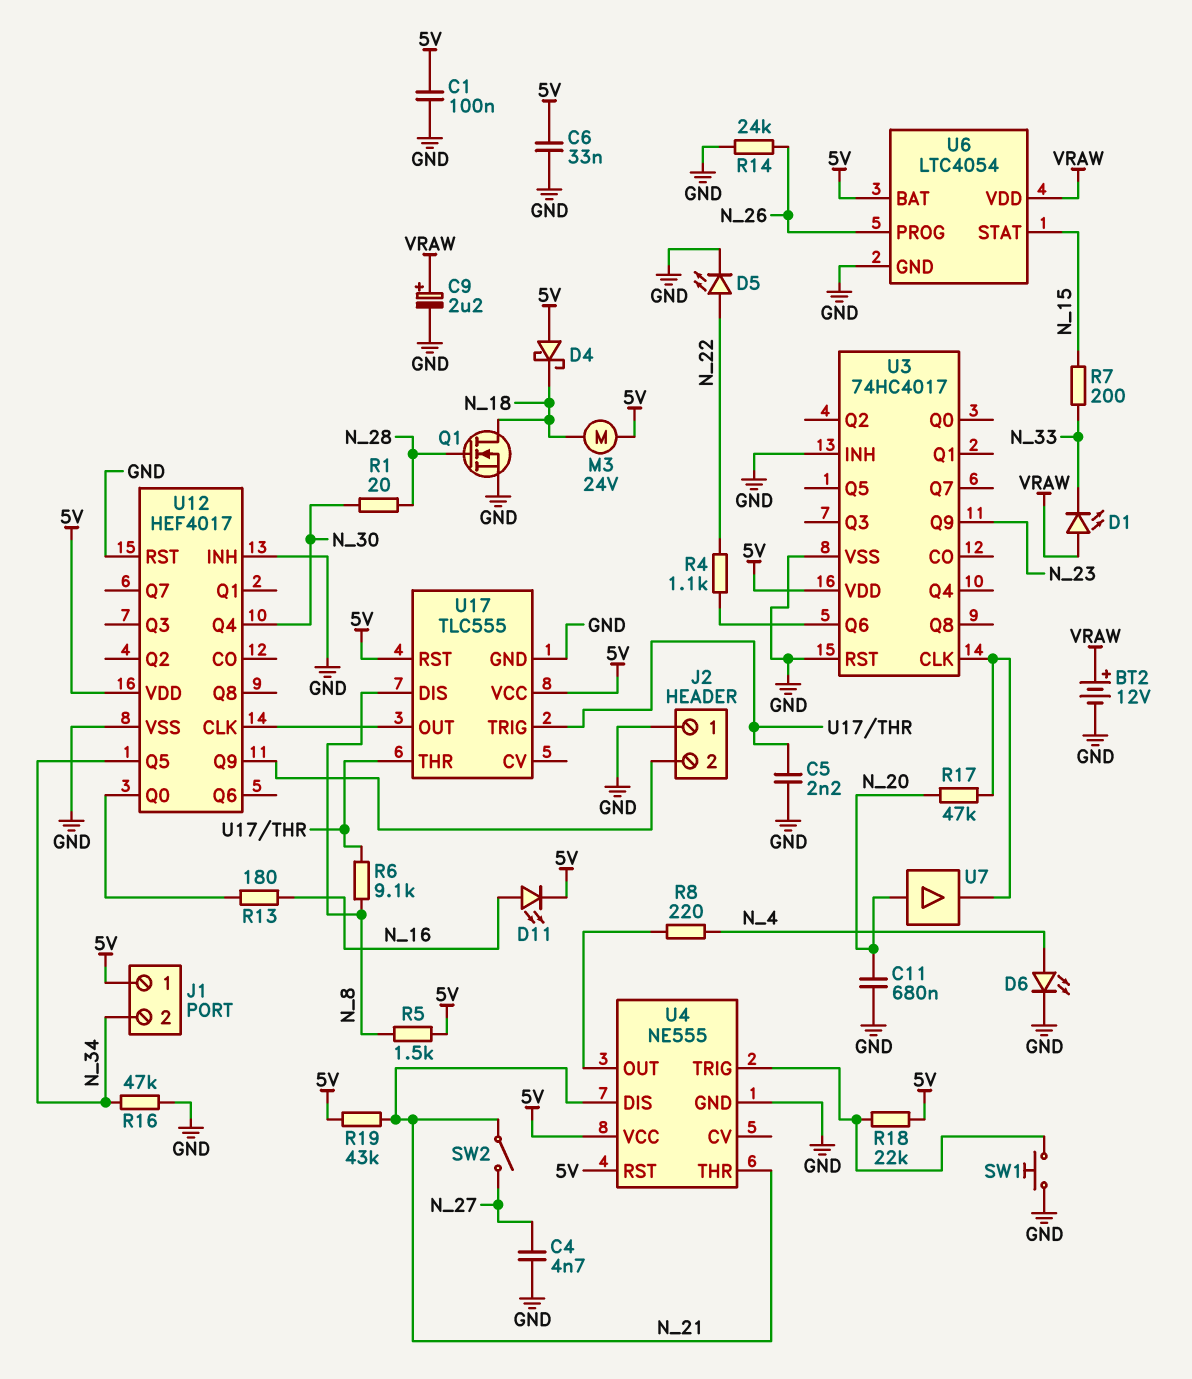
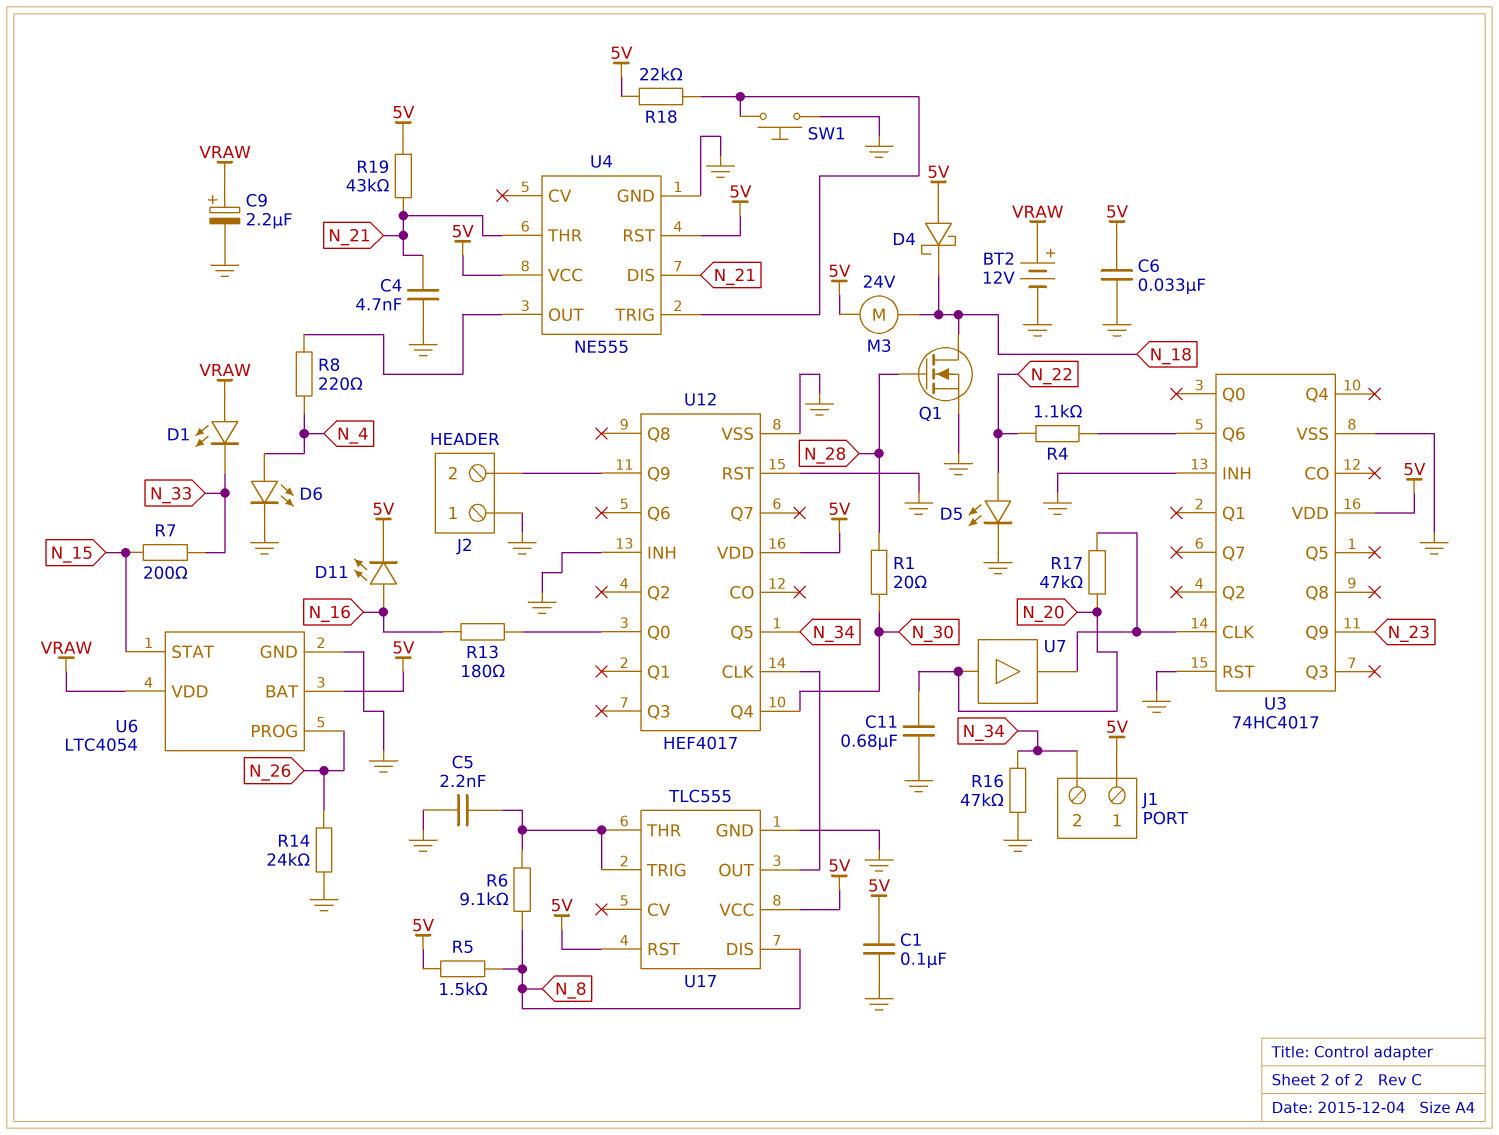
C4: 4.7nF (GND, N_27) -> 4.7nF (GND, N_21)
SW2: switch (N_21, N_27) -> none

